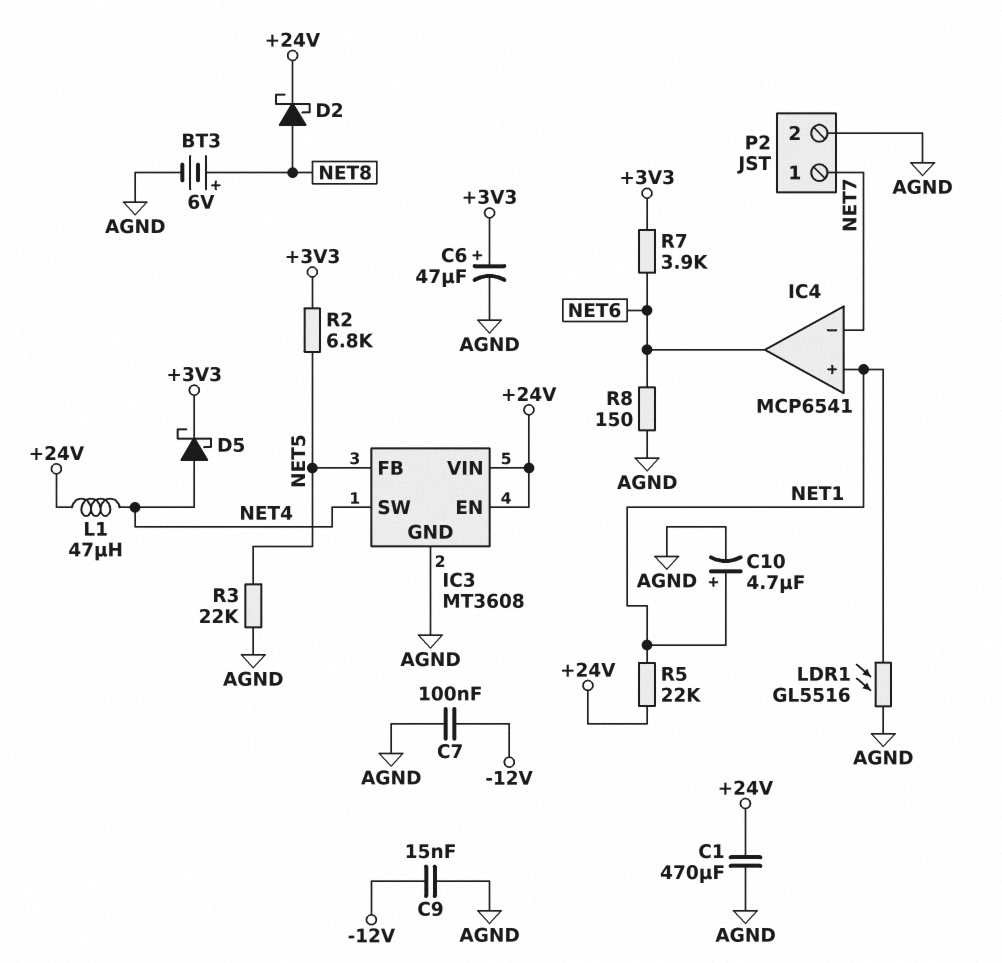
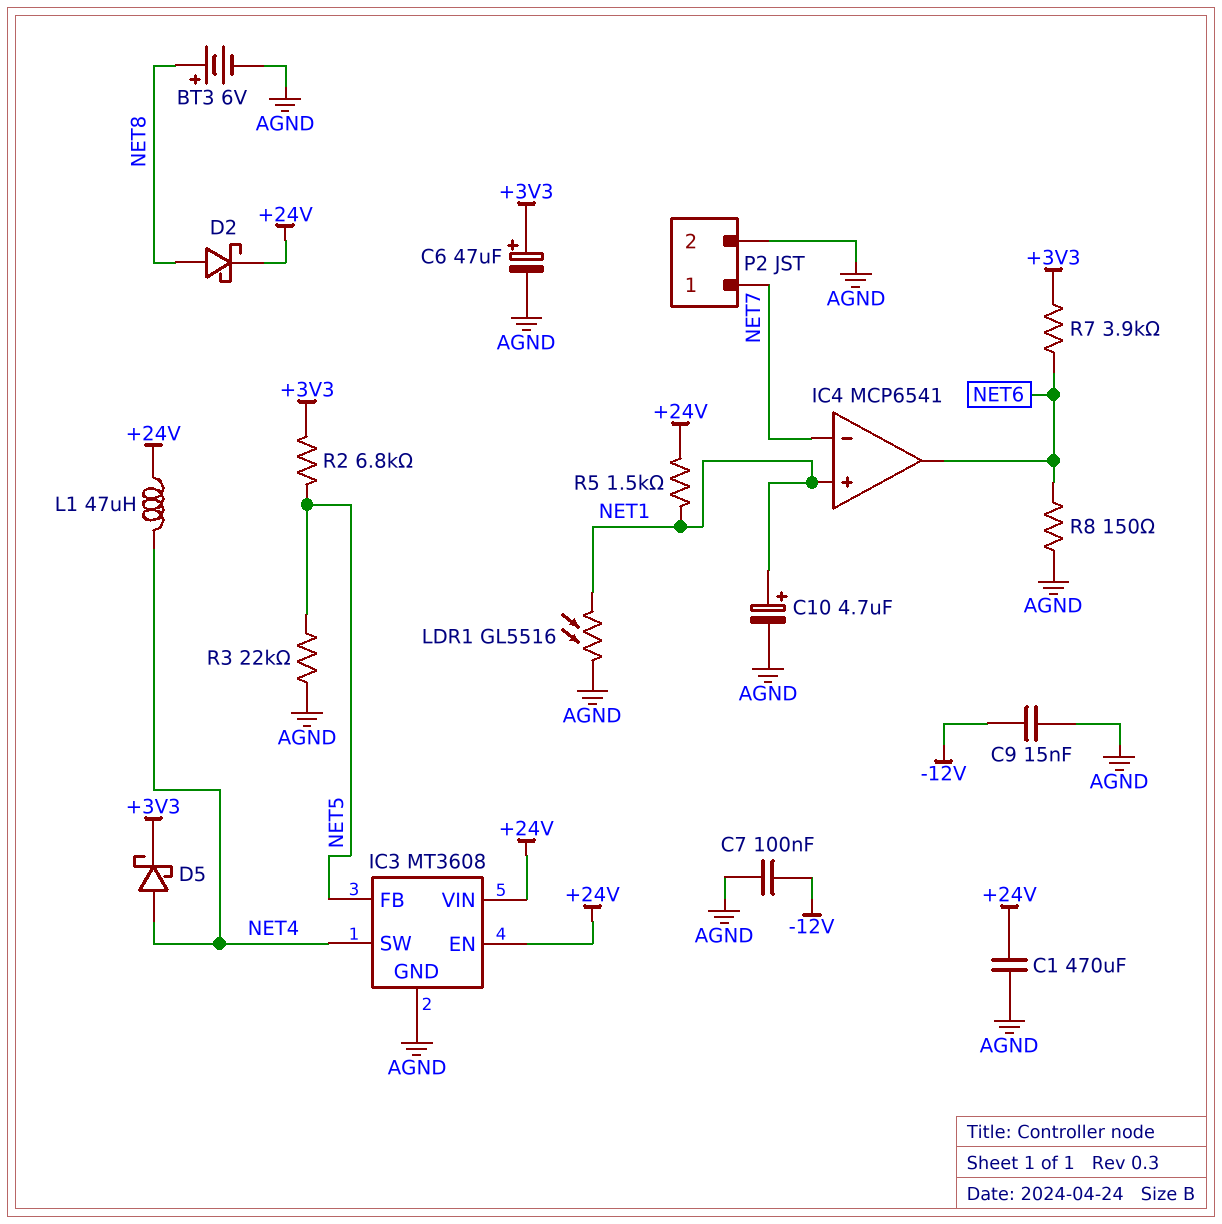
R5: 22k (+24V, NET1) -> 1.5k (+24V, NET1)

